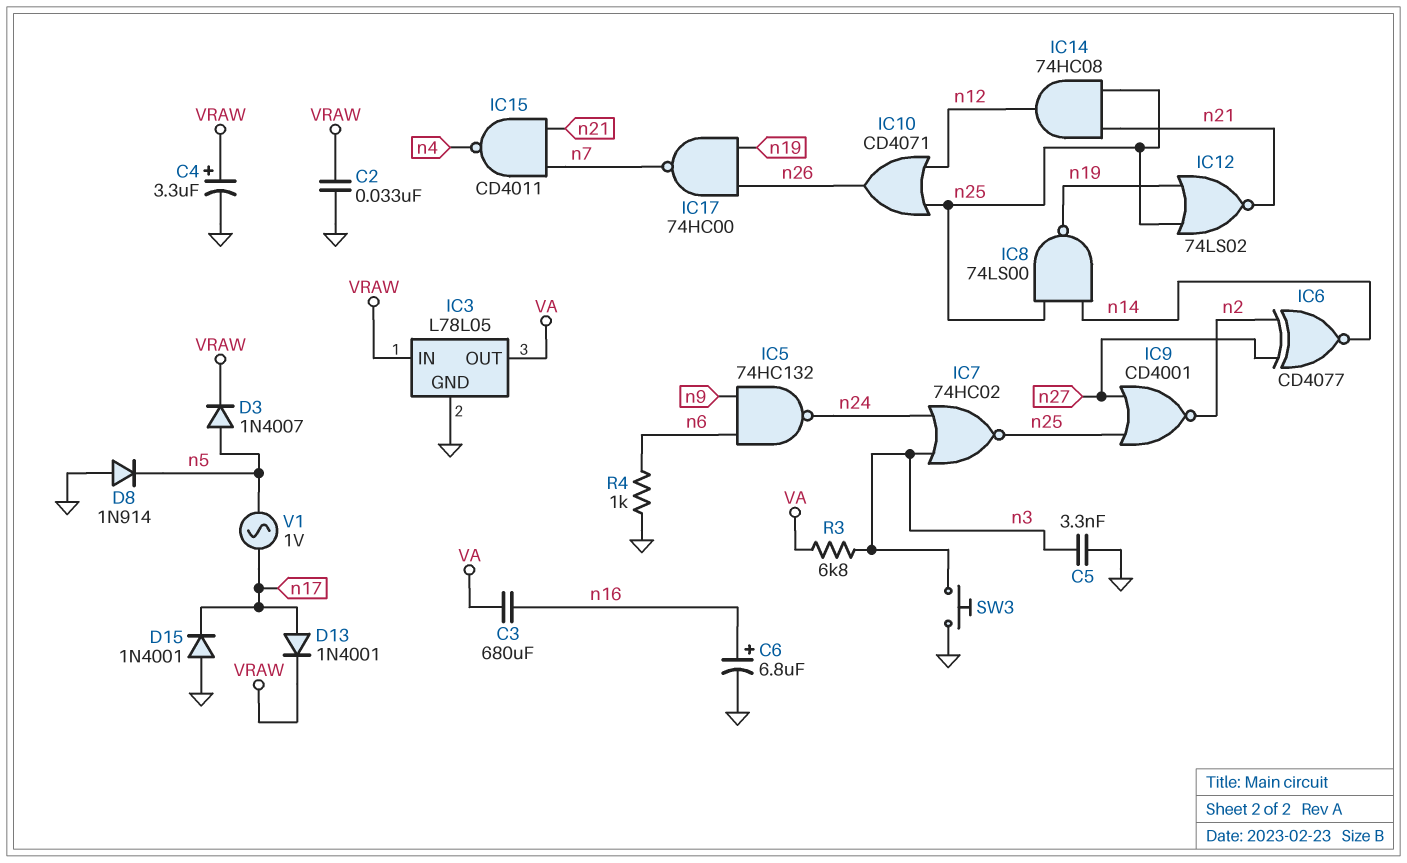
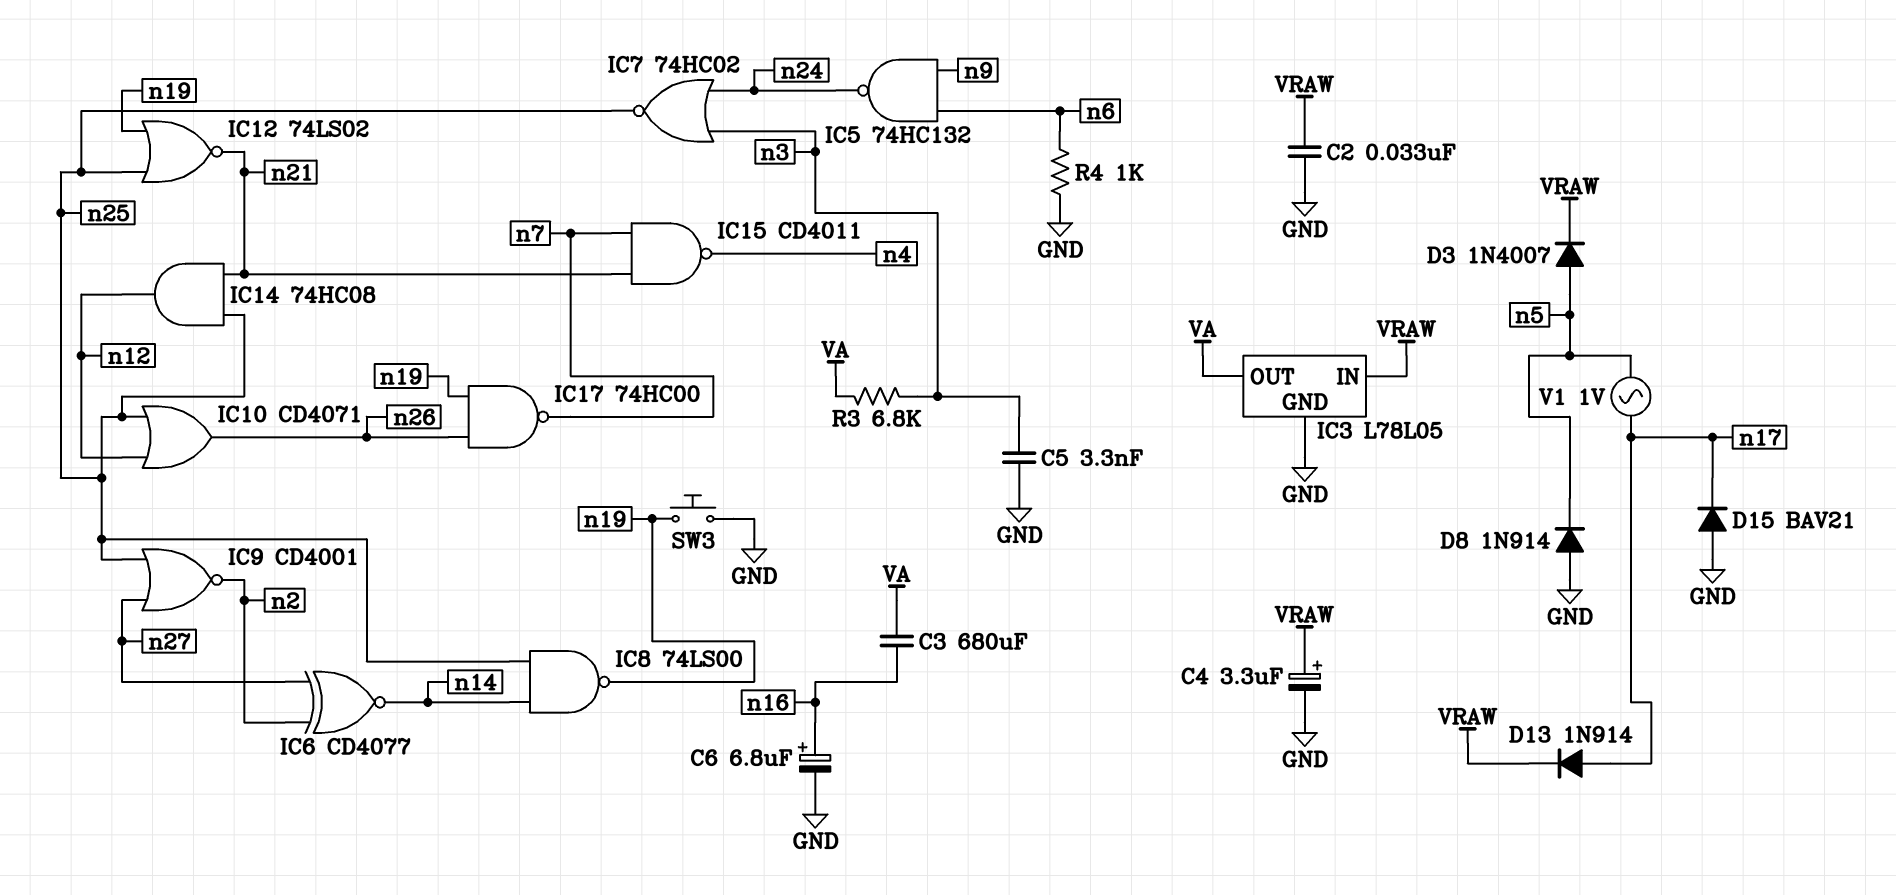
D13: diode 1N4001 (A n17, K VRAW) -> diode 1N914 (A n17, K VRAW)
D15: diode 1N4001 (A GND, K n17) -> diode BAV21 (A GND, K n17)
SW3: button (GND, n3) -> button (GND, n19)

